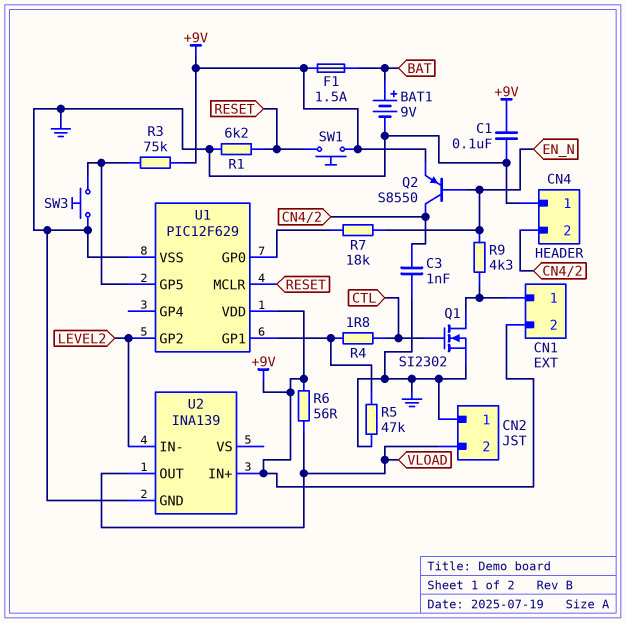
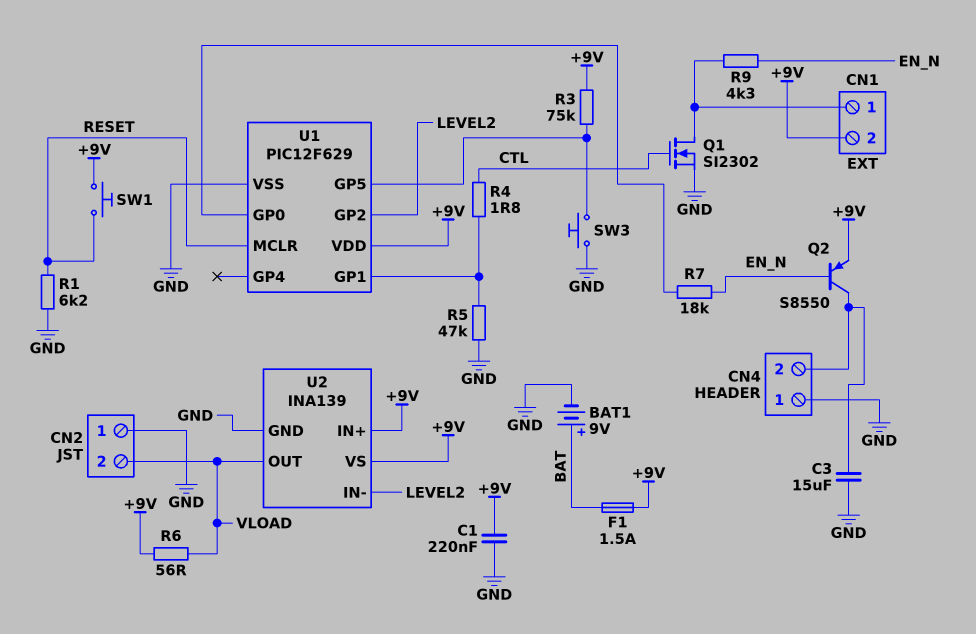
C1: 100nF (+9V, GND) -> 220nF (+9V, GND)
C3: 1nF (CN4/2, GND) -> 15uF (CN4/2, GND)
U2 pin VS: none -> +9V

